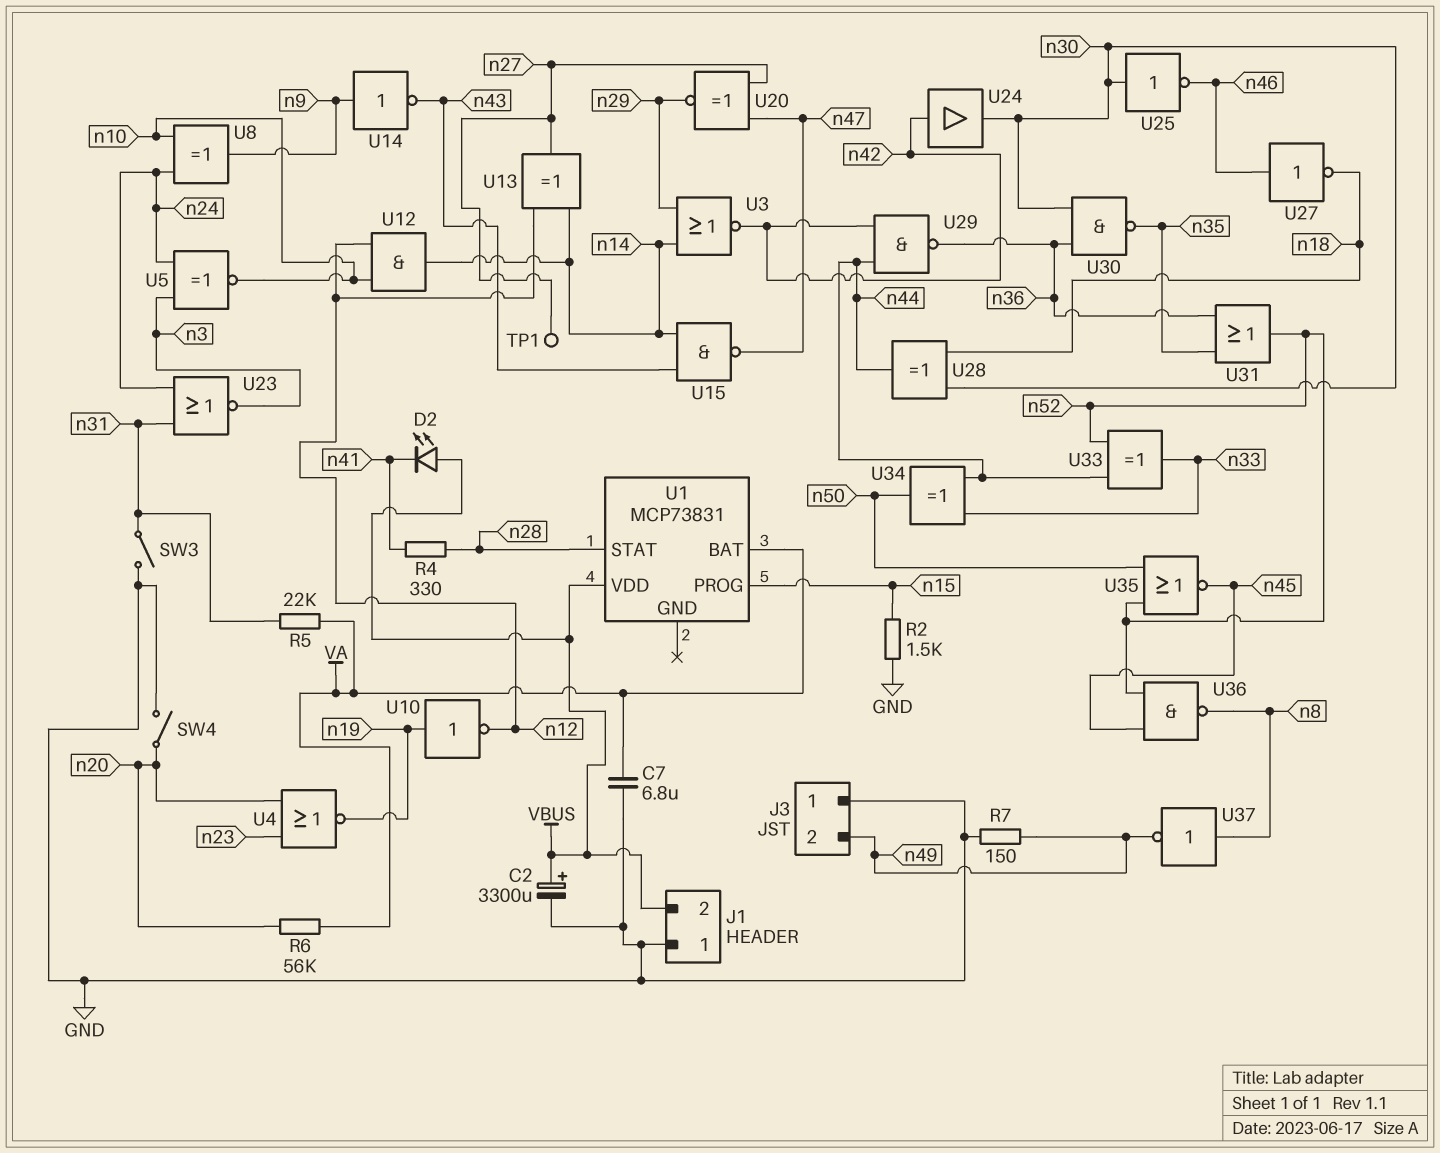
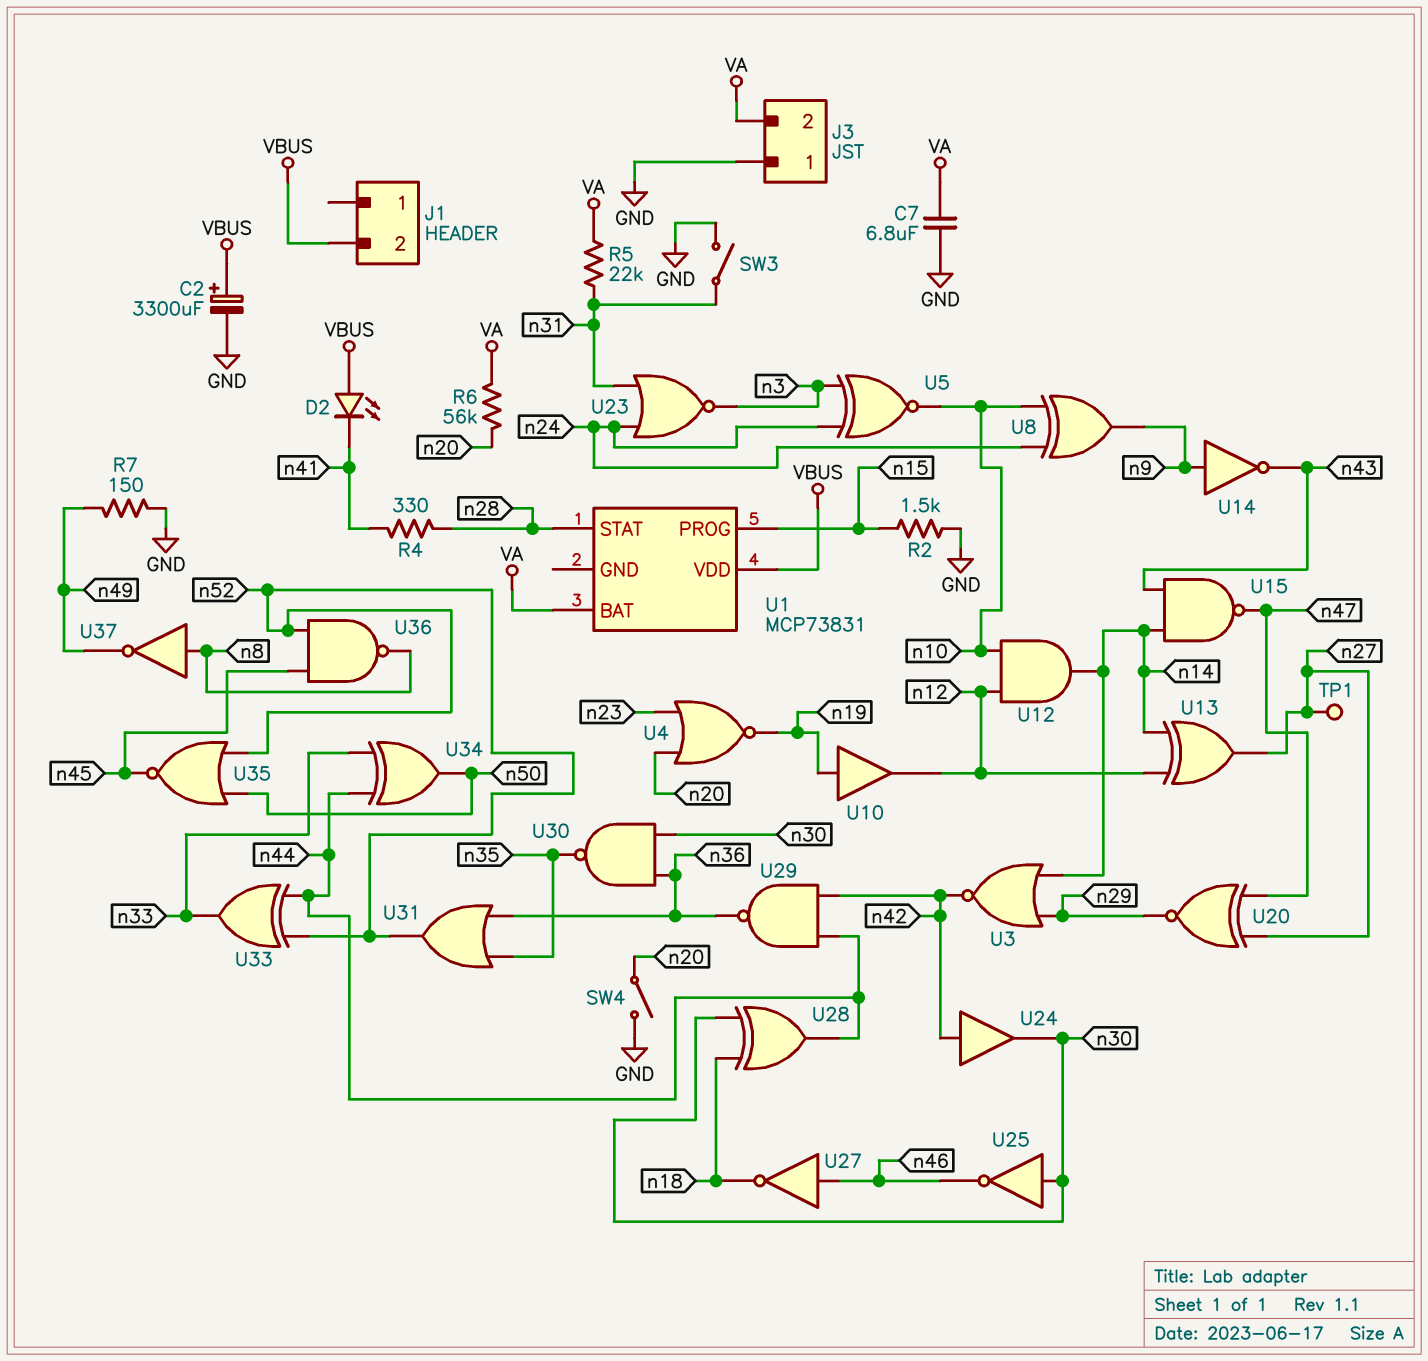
J1 pin 1: GND -> none
J3 pin 2: n49 -> VA
U10: NOT (in n19, out n12) -> buffer (in n19, out n12)

